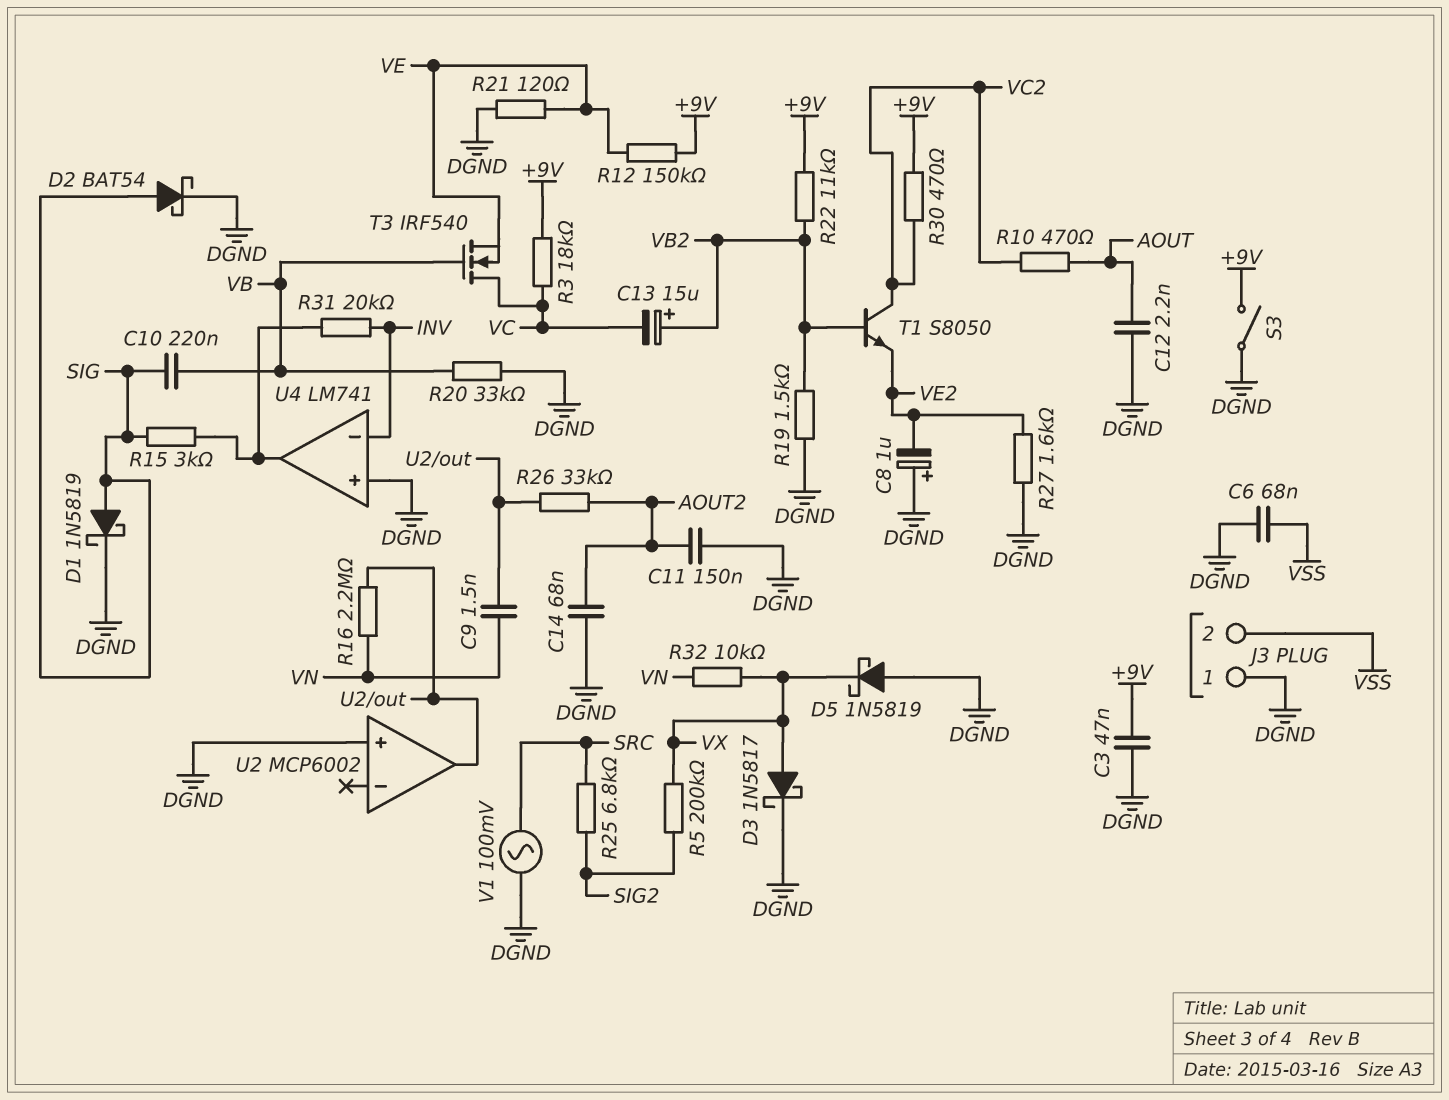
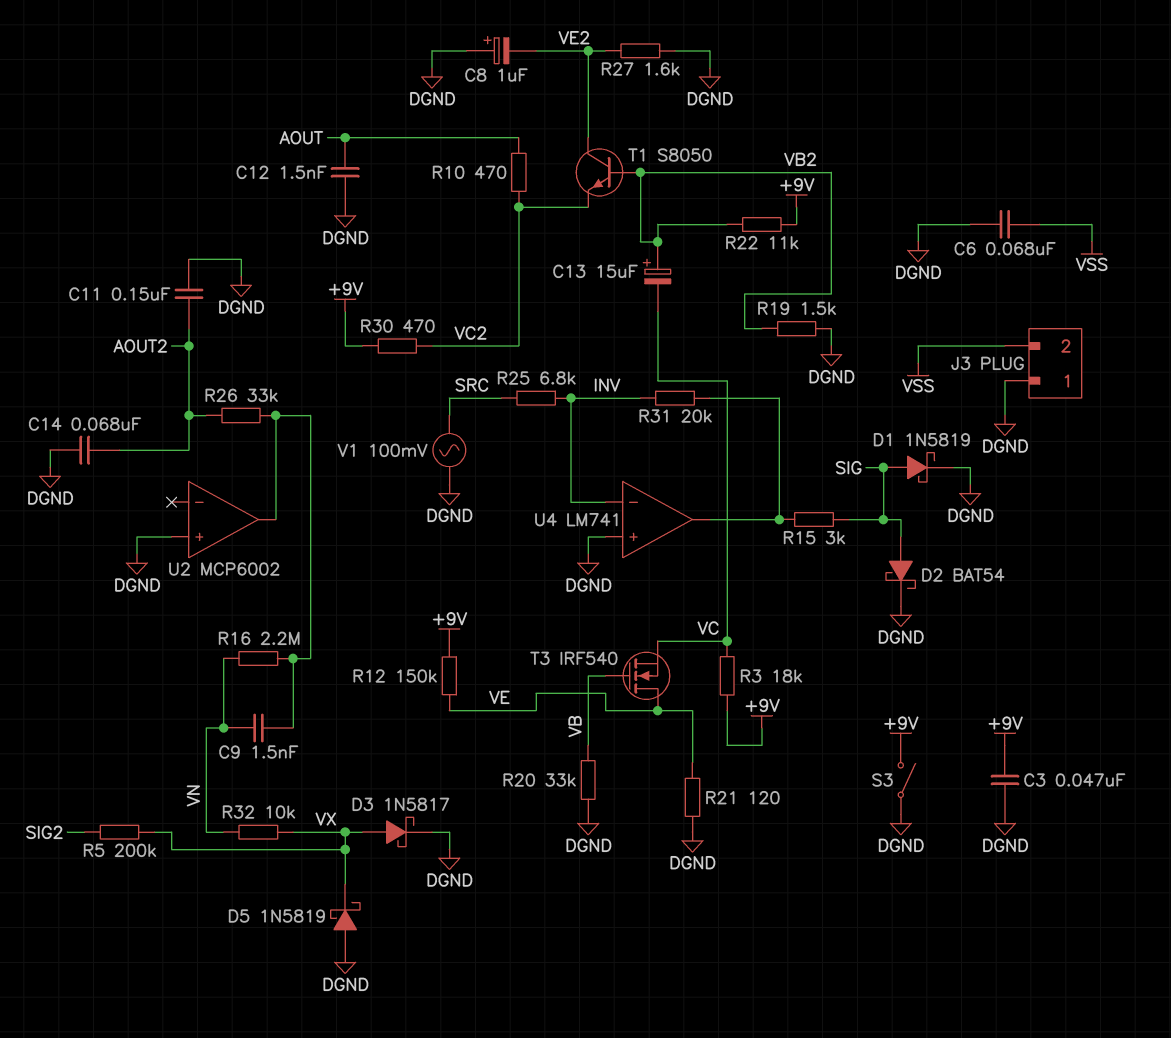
C10: 220nF (SIG, VB) -> none
C12: 2.2nF (AOUT, DGND) -> 1.5nF (AOUT, DGND)
R25: 6.8k (SIG2, SRC) -> 6.8k (INV, SRC)
T1: NPN S8050 (B VB2, C VC2, E VE2) -> NPN S8050 (B VB2, C VE2, E VC2)
T3: NMOS IRF540 (G VB, D VC, S VE) -> NMOS IRF540 (G VB, D VE, S VC)

